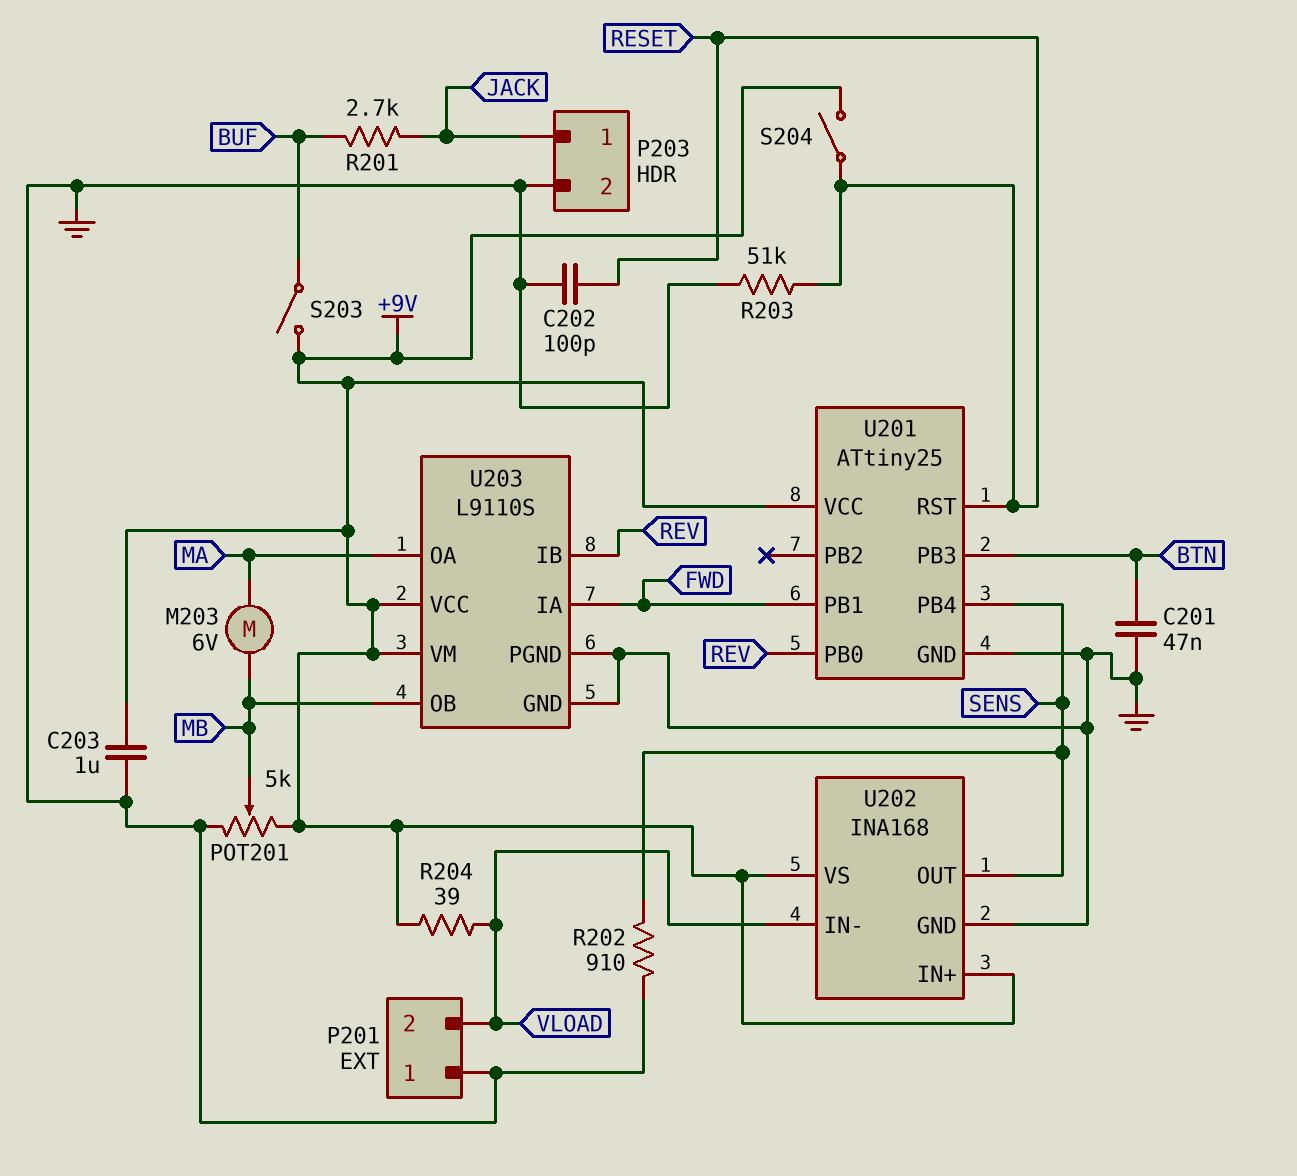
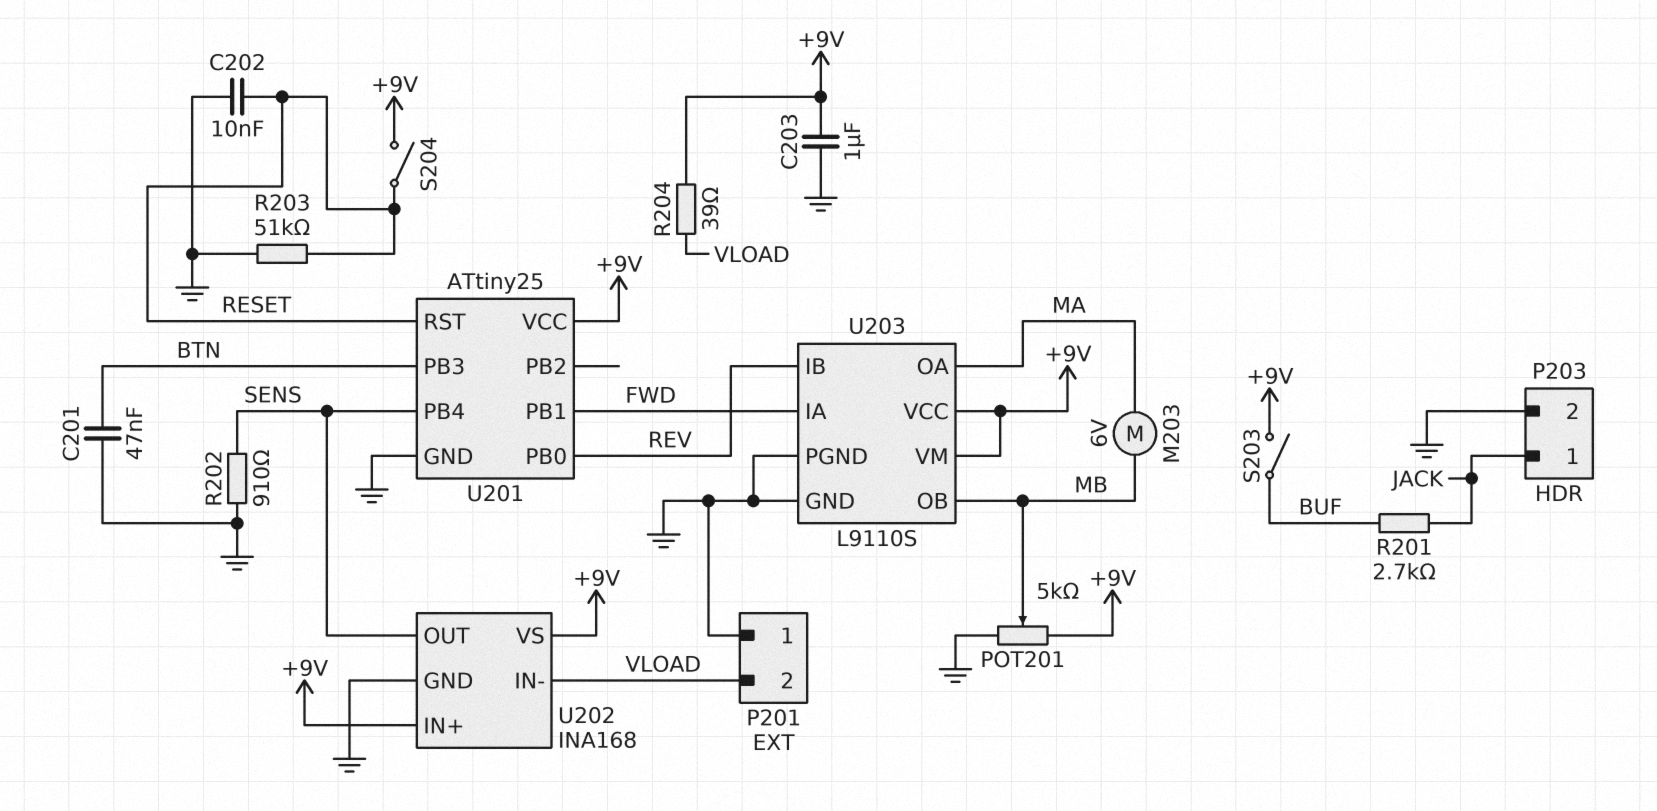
C202: 100pF (GND, RESET) -> 10nF (GND, RESET)

